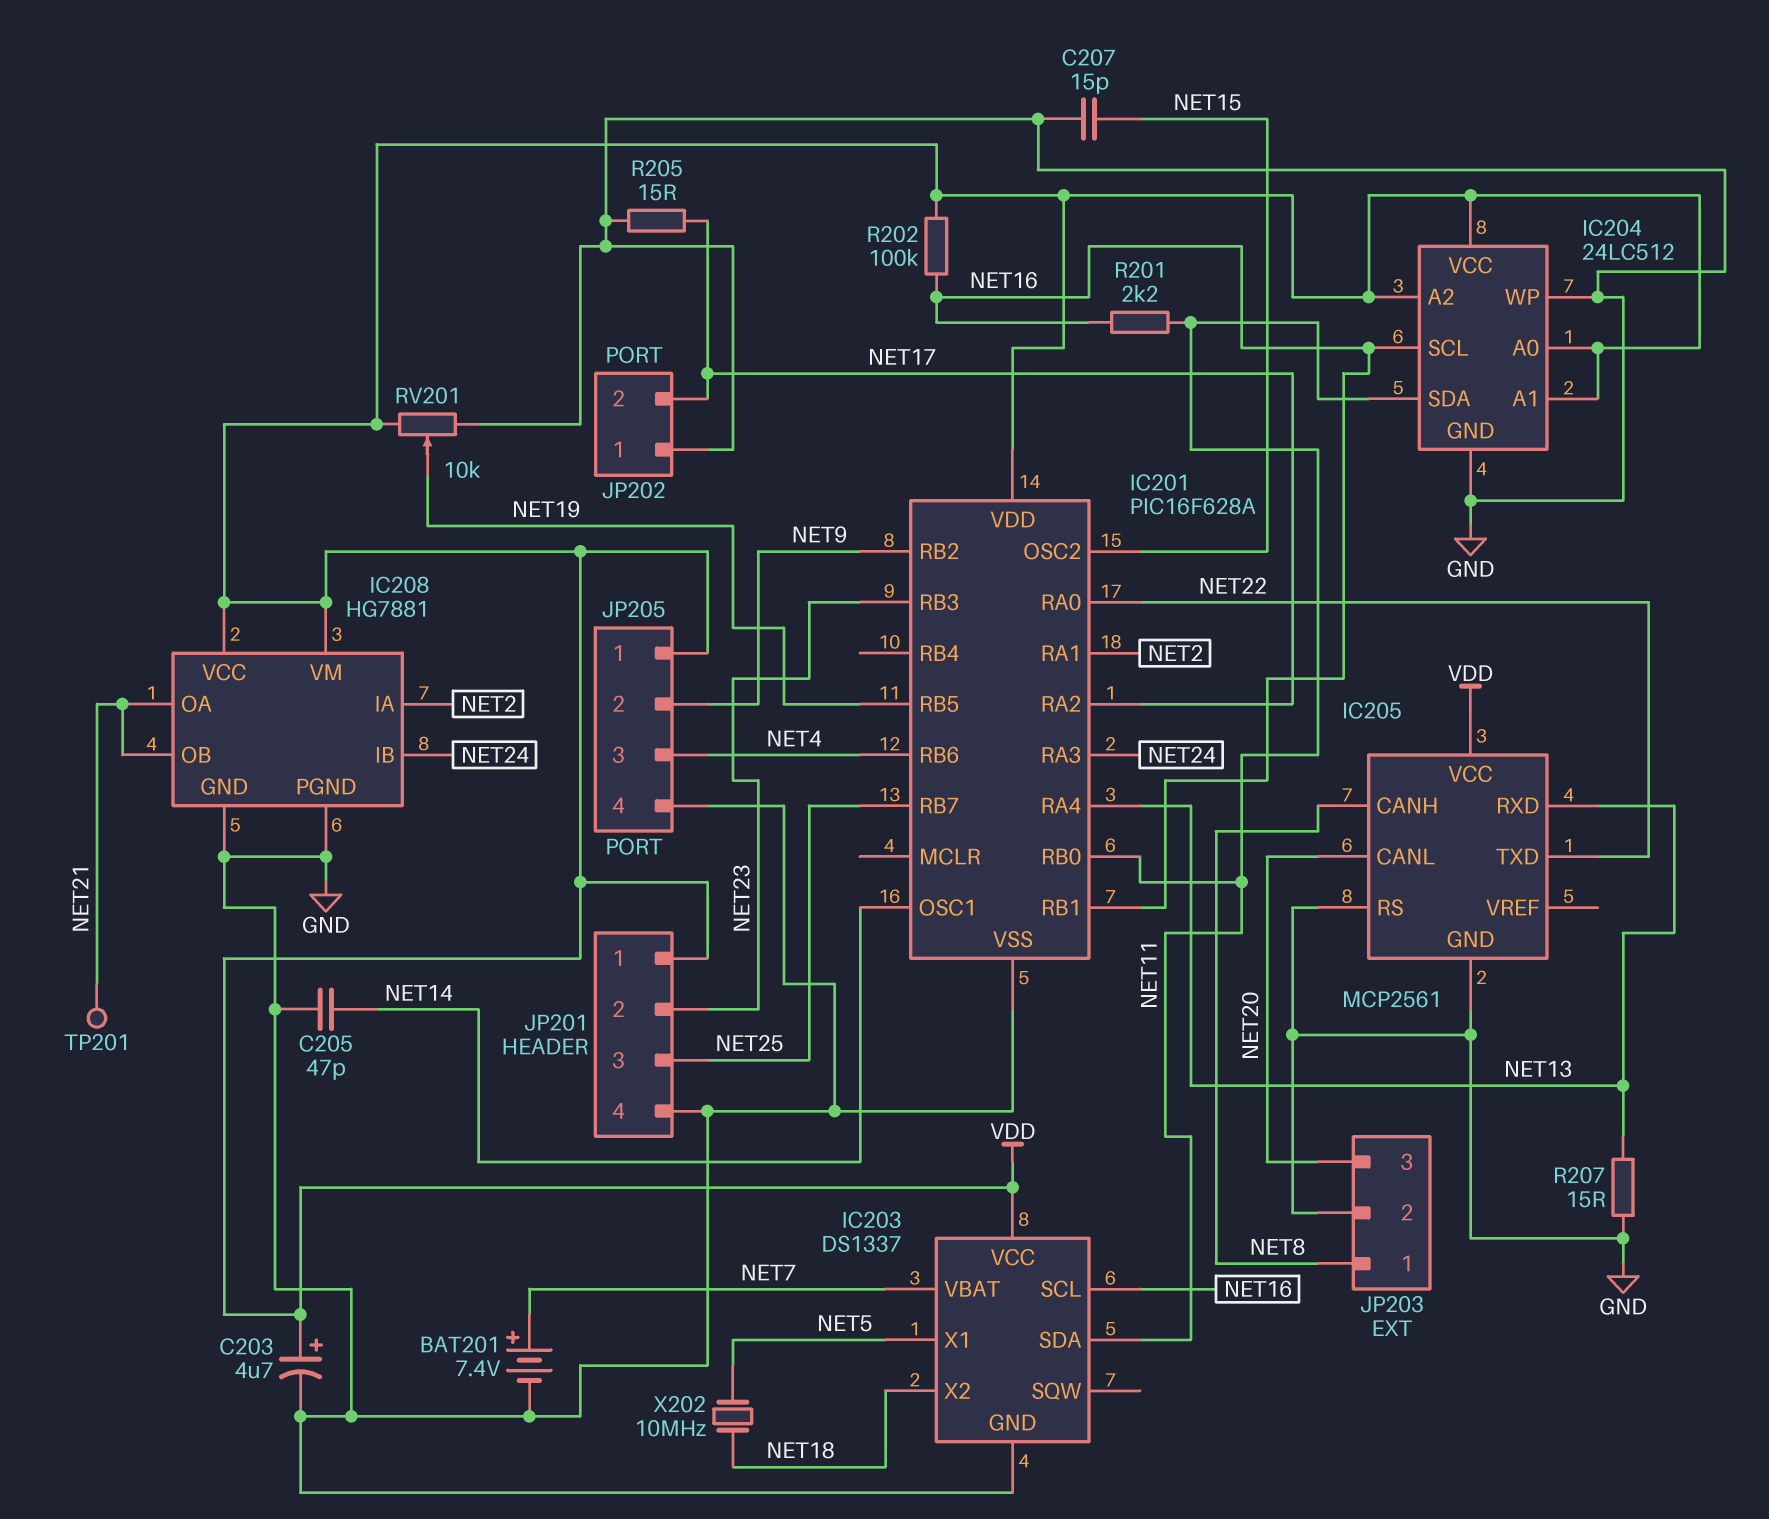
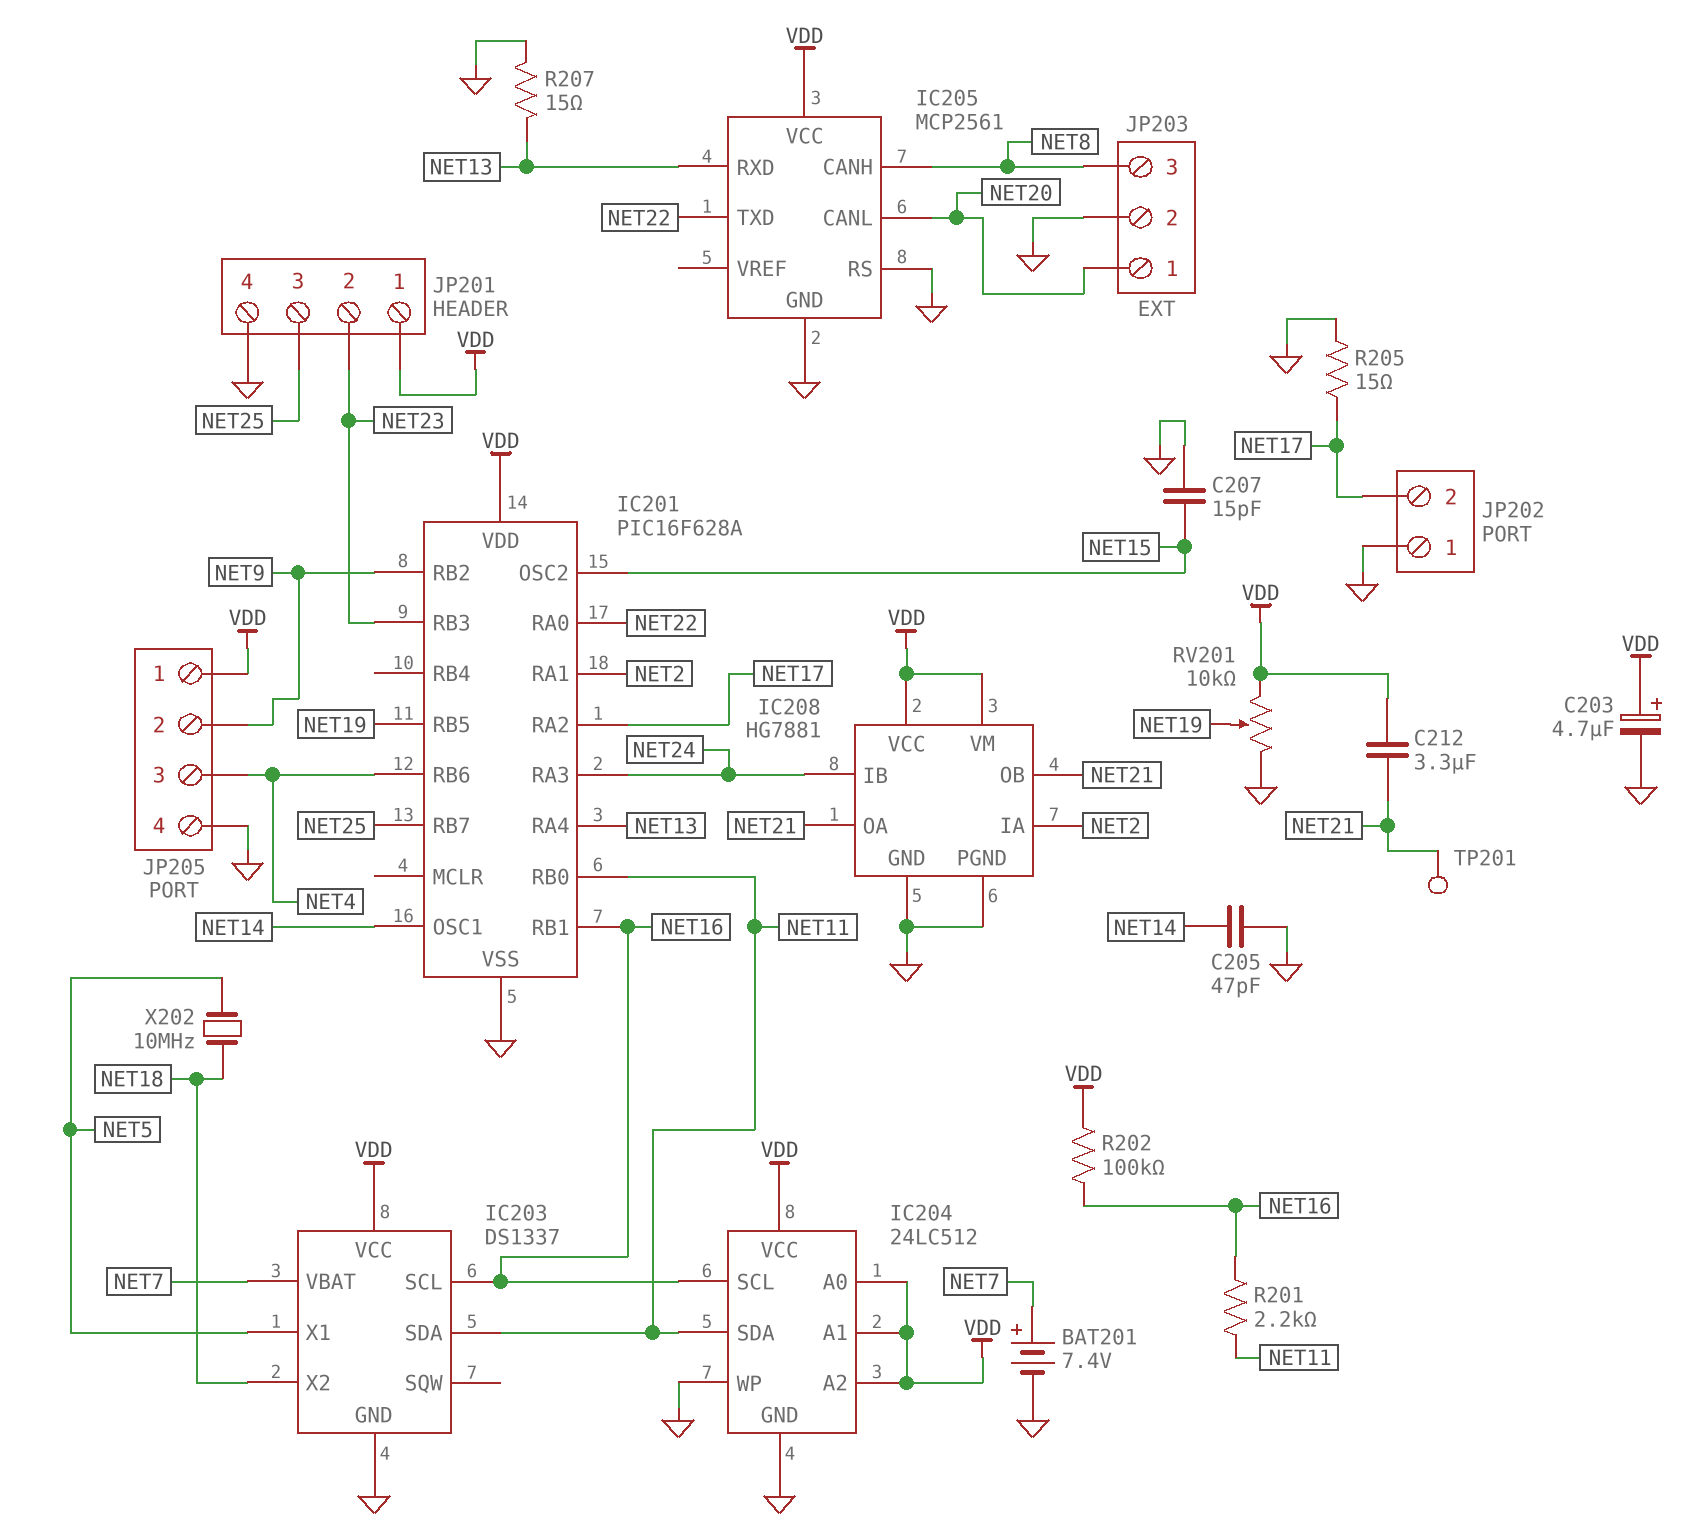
C212: none -> 3.3uF (NET21, VDD)
JP203 pin 1: NET8 -> NET20
JP203 pin 3: NET20 -> NET8

